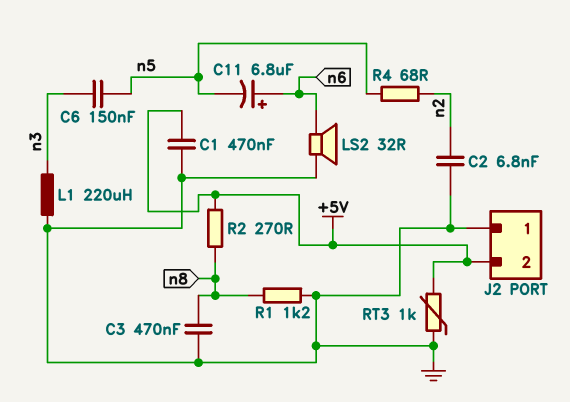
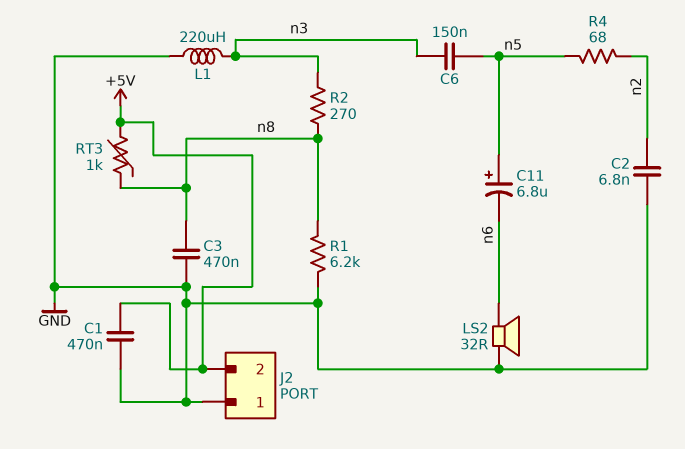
C11: 6.8uF (plus n6, minus n5) -> 6.8uF (plus n5, minus n6)
R1: 1.2k (GND, n8) -> 6.2k (GND, n8)
R2: 270 (+5V, n8) -> 270 (n3, n8)
RT3: 1k (+5V, GND) -> 1k (+5V, n8)

